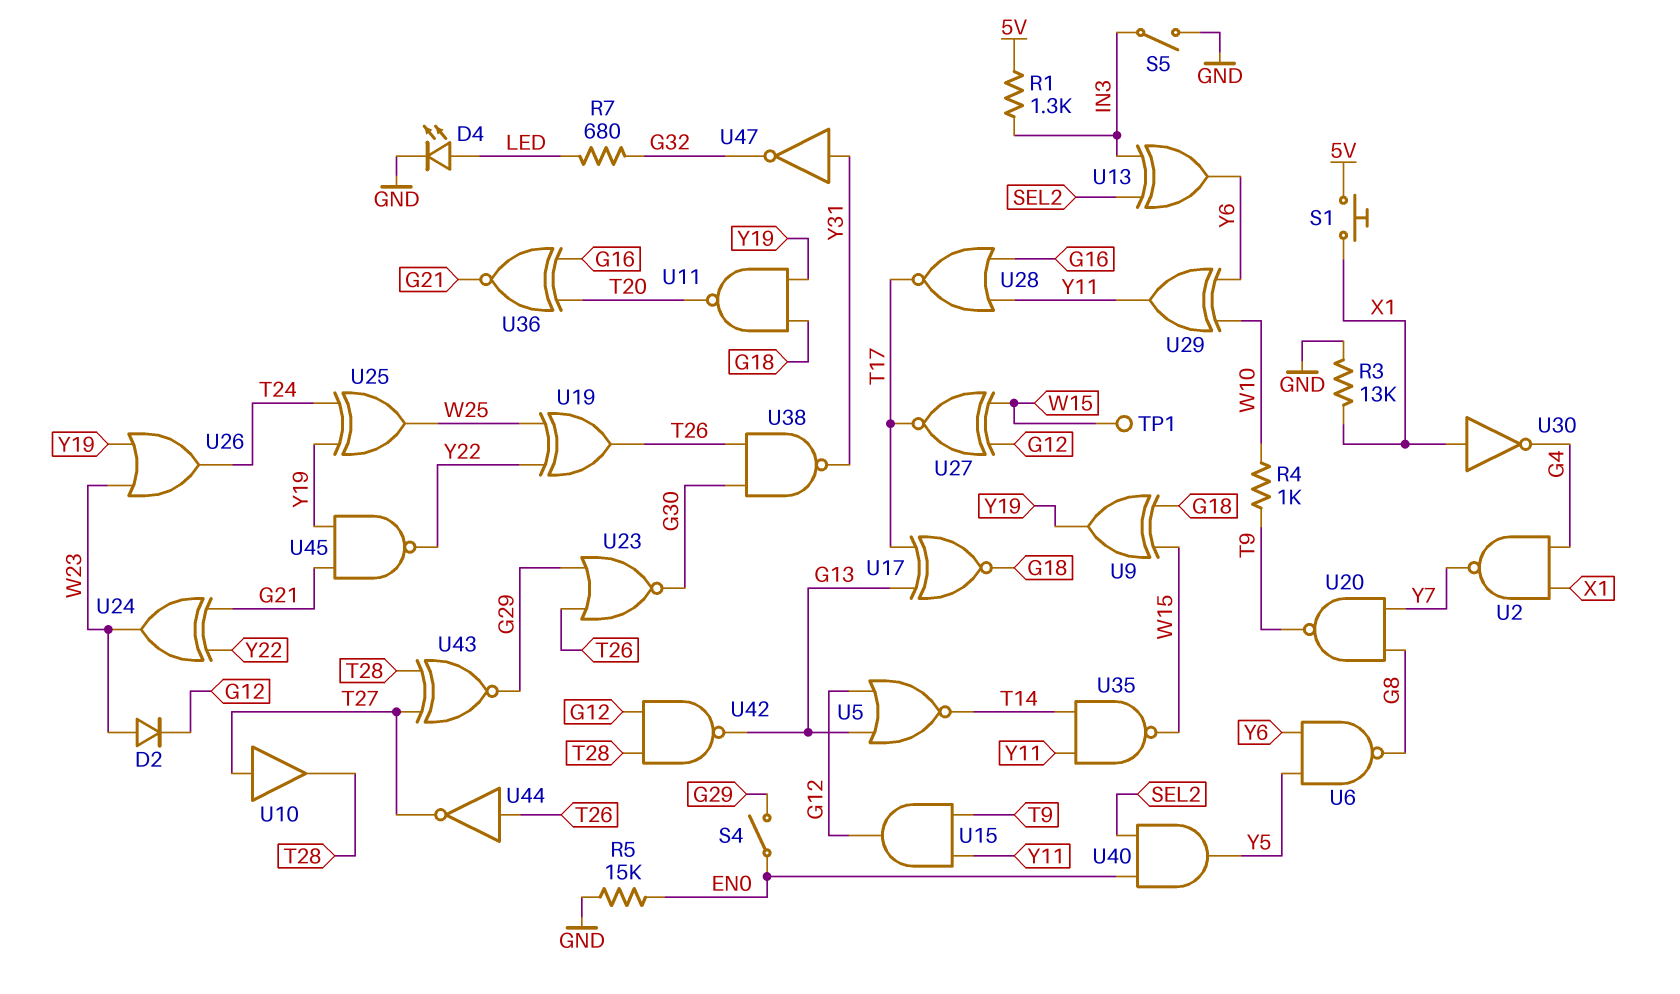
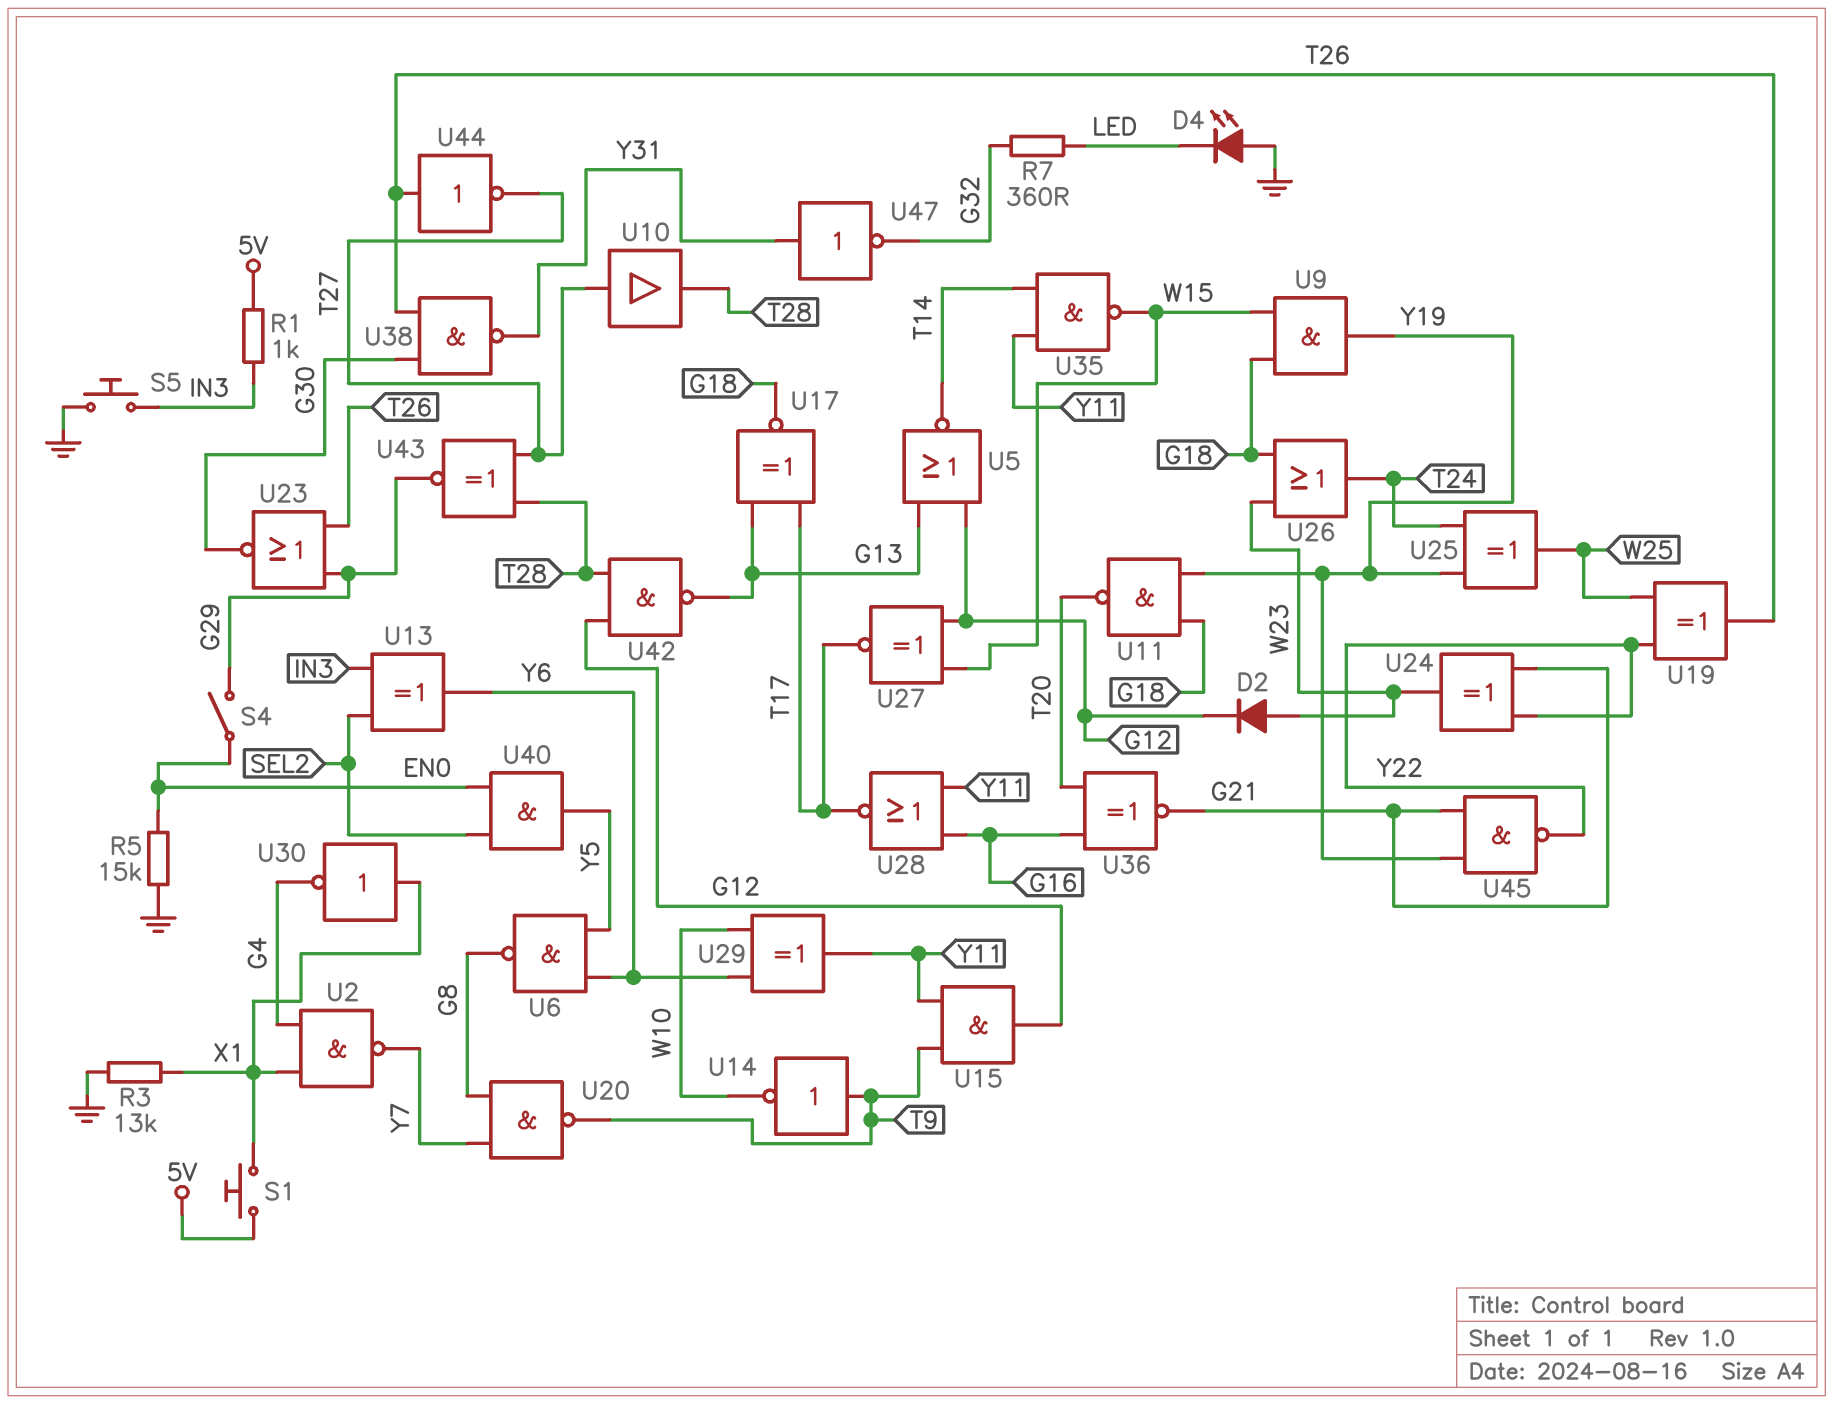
D4: LED (A LED, K GND) -> LED (A GND, K LED)
R1: 1.3k (5V, IN3) -> 1k (5V, IN3)
R4: 1k (T9, W10) -> none
R7: 680 (G32, LED) -> 360 (G32, LED)
S5: switch (GND, IN3) -> button (GND, IN3)
TP1: test point (W15) -> none
U9: XOR (in G18, in W15, out Y19) -> AND (in G18, in W15, out Y19)
U14: none -> NOT (in T9, out W10)
U26: OR (in W23, in Y19, out T24) -> OR (in G18, in W23, out T24)

